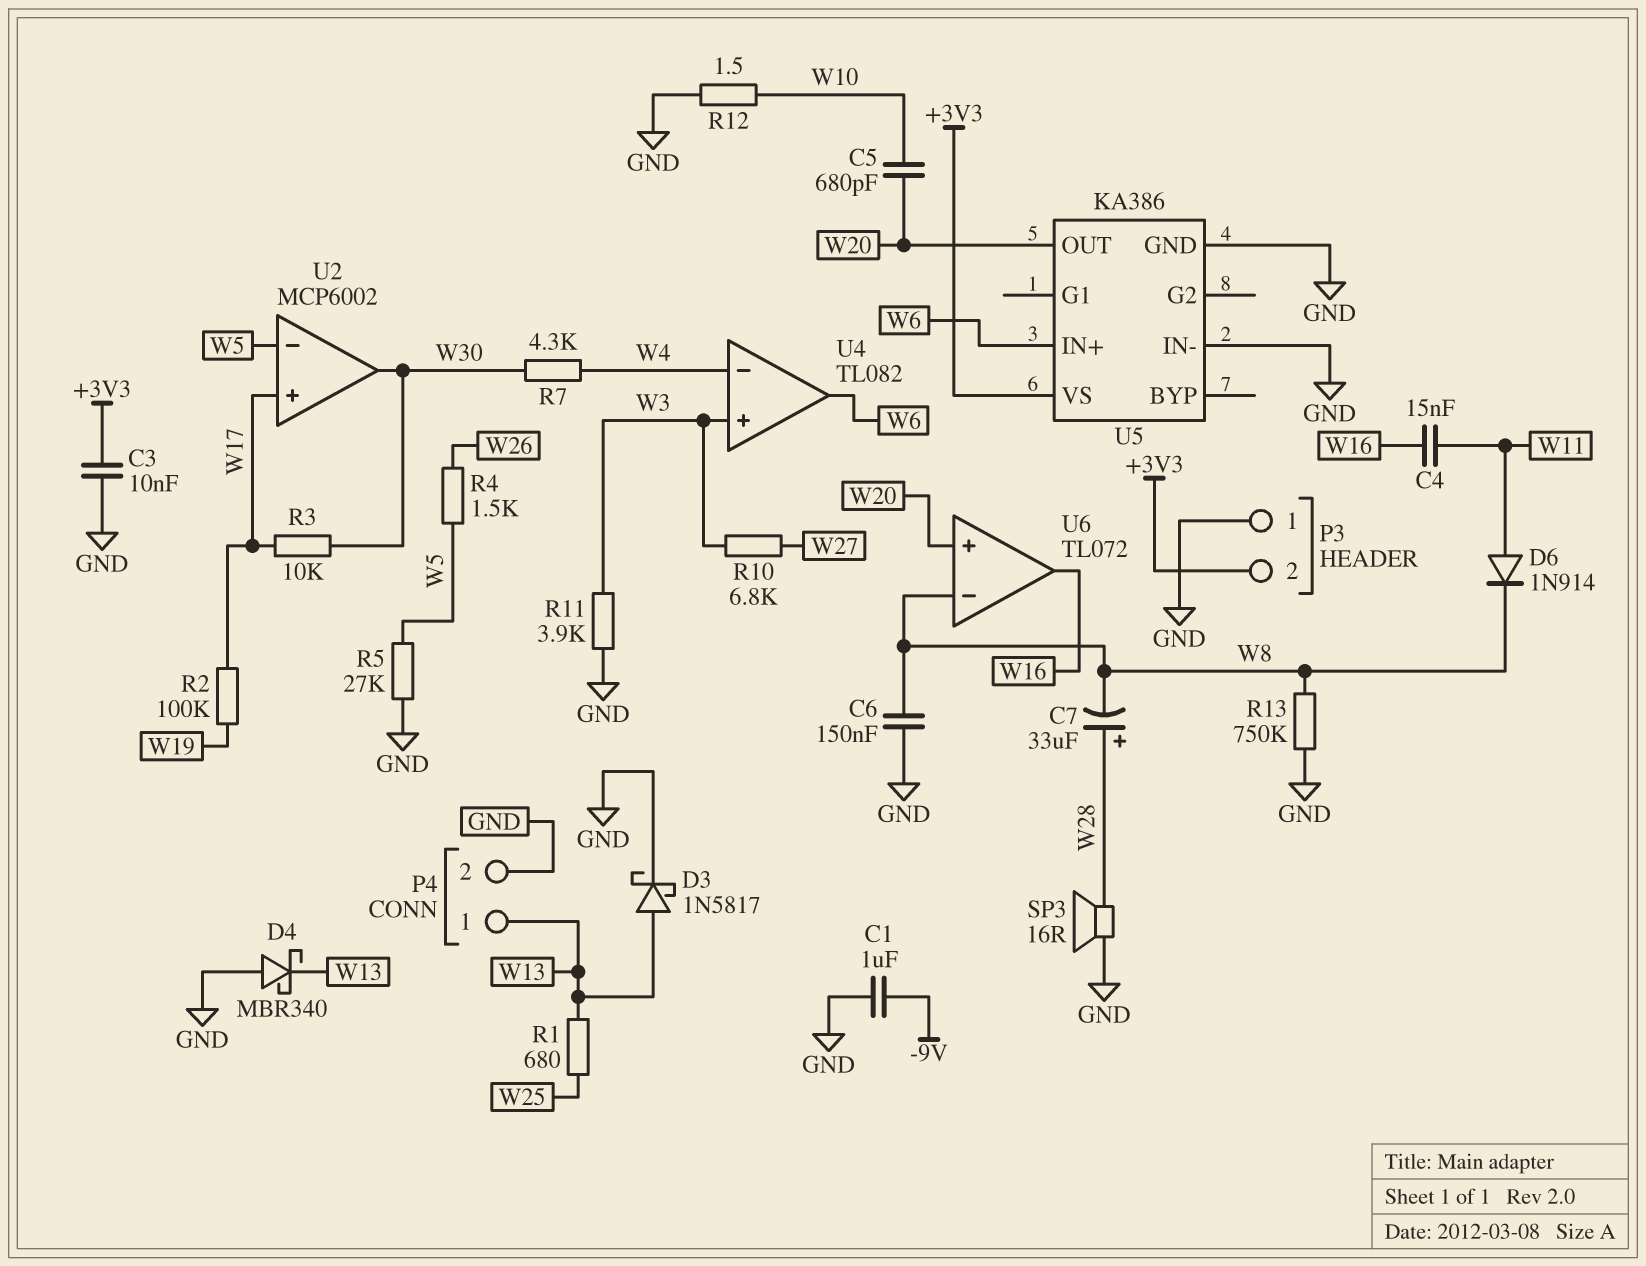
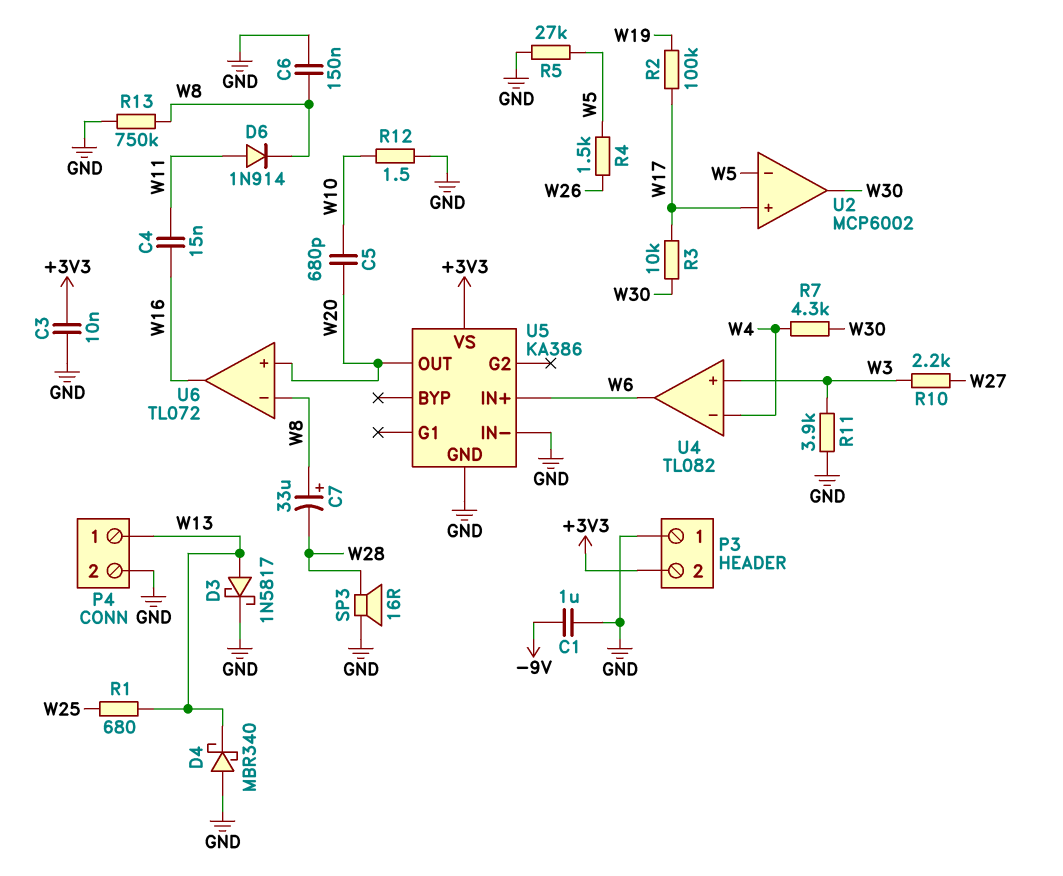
C7: 33uF (plus W28, minus W8) -> 33uF (plus W8, minus W28)
R10: 6.8k (W3, W27) -> 2.2k (W3, W27)

